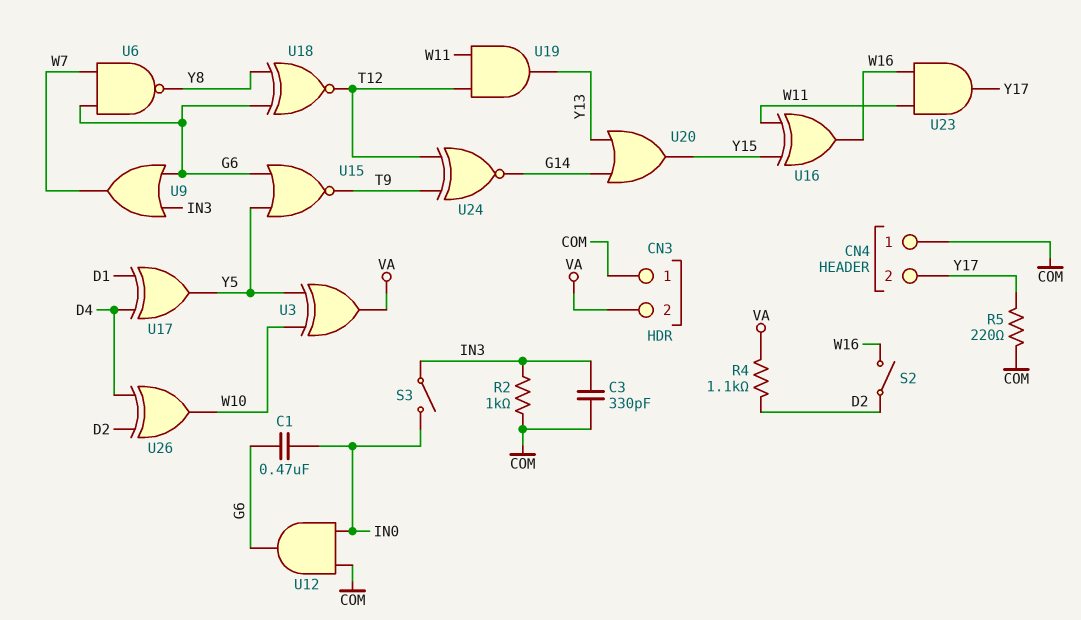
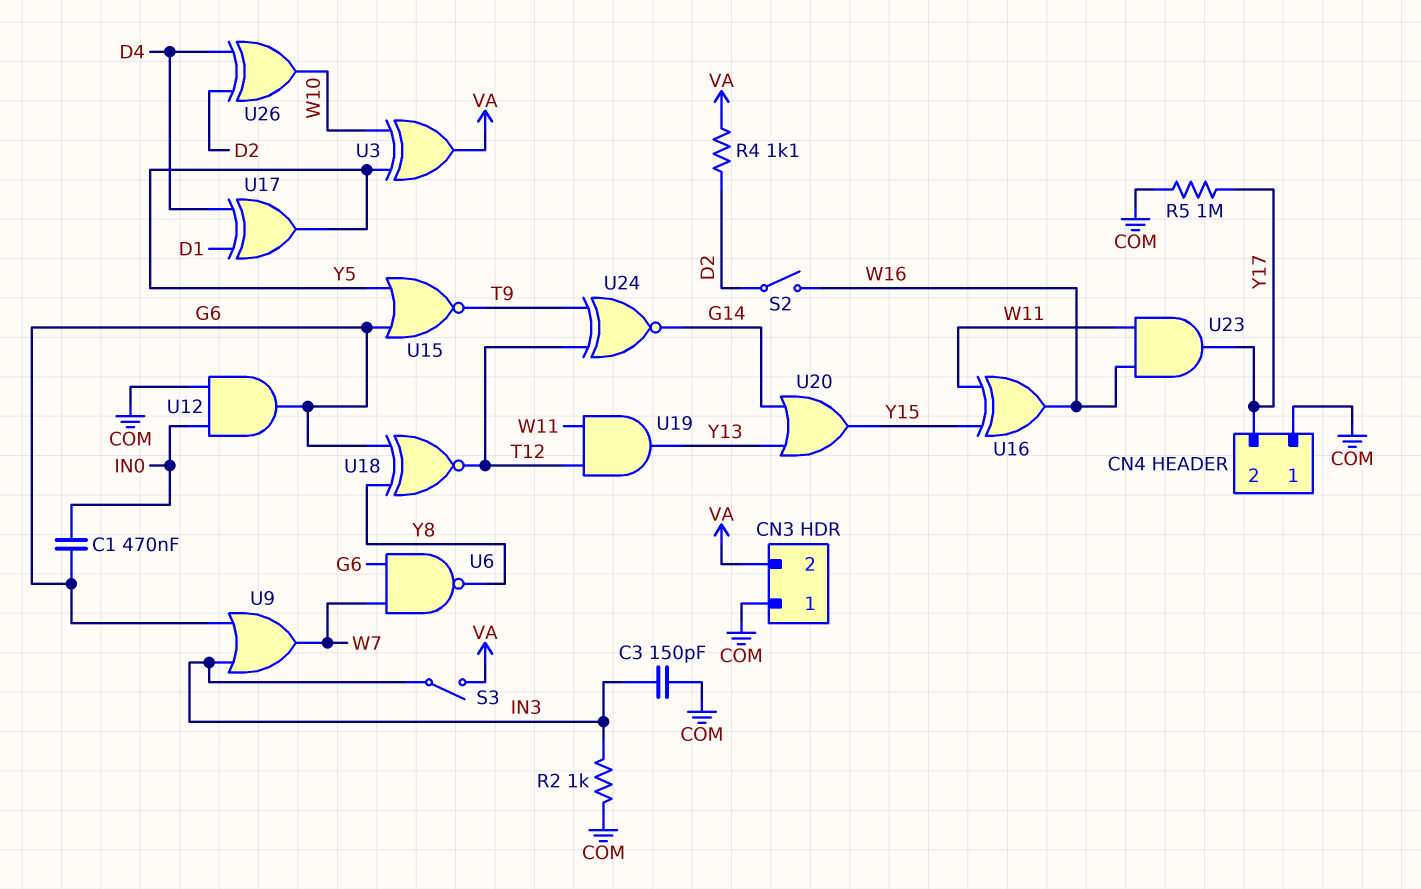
C3: 330pF (COM, IN3) -> 150pF (COM, IN3)
R5: 220 (COM, Y17) -> 1M (COM, Y17)
S3: switch (IN0, IN3) -> switch (IN3, VA)

